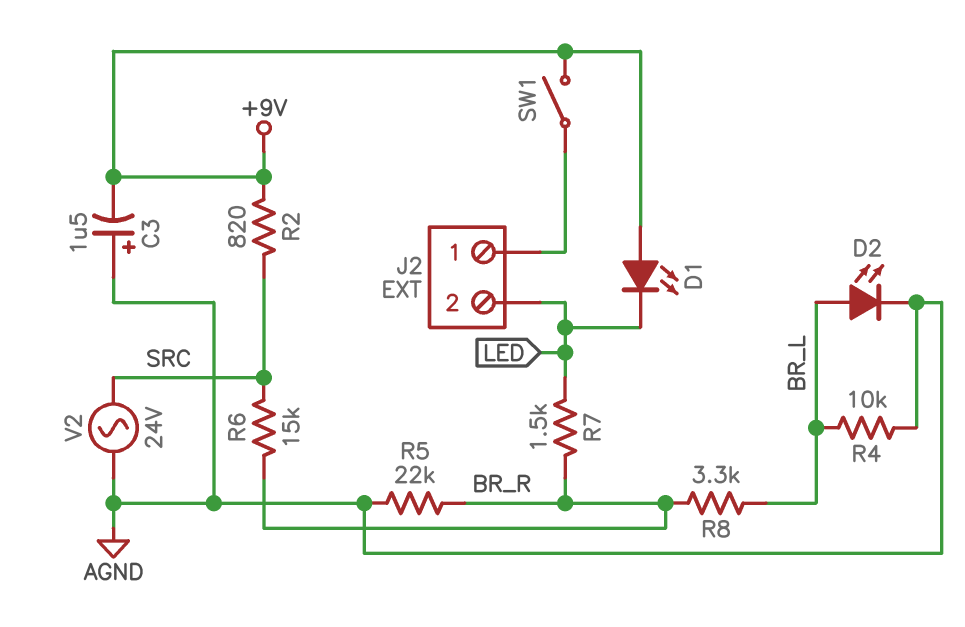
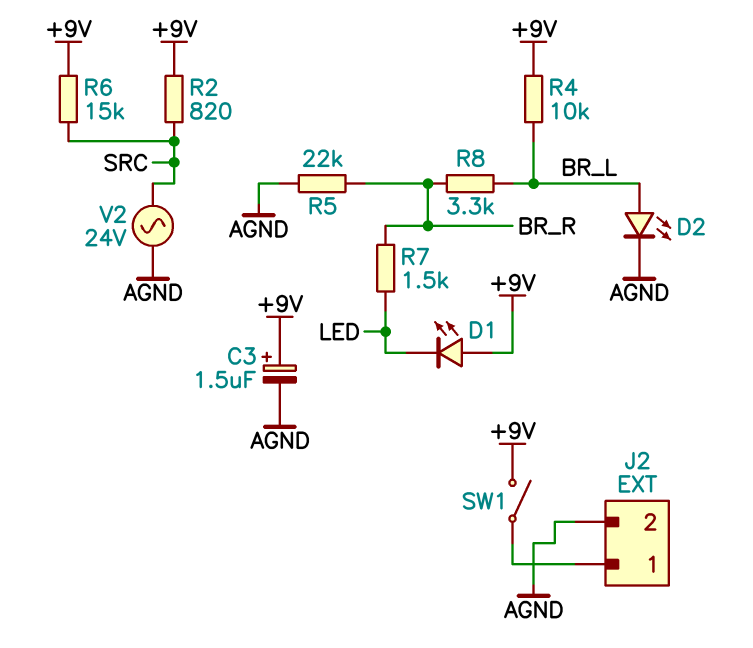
C3: 1.5uF (plus AGND, minus +9V) -> 1.5uF (plus +9V, minus AGND)
J2 pin 2: LED -> AGND
R4: 10k (AGND, BR_L) -> 10k (+9V, BR_L)
R6: 15k (BR_R, SRC) -> 15k (+9V, SRC)

